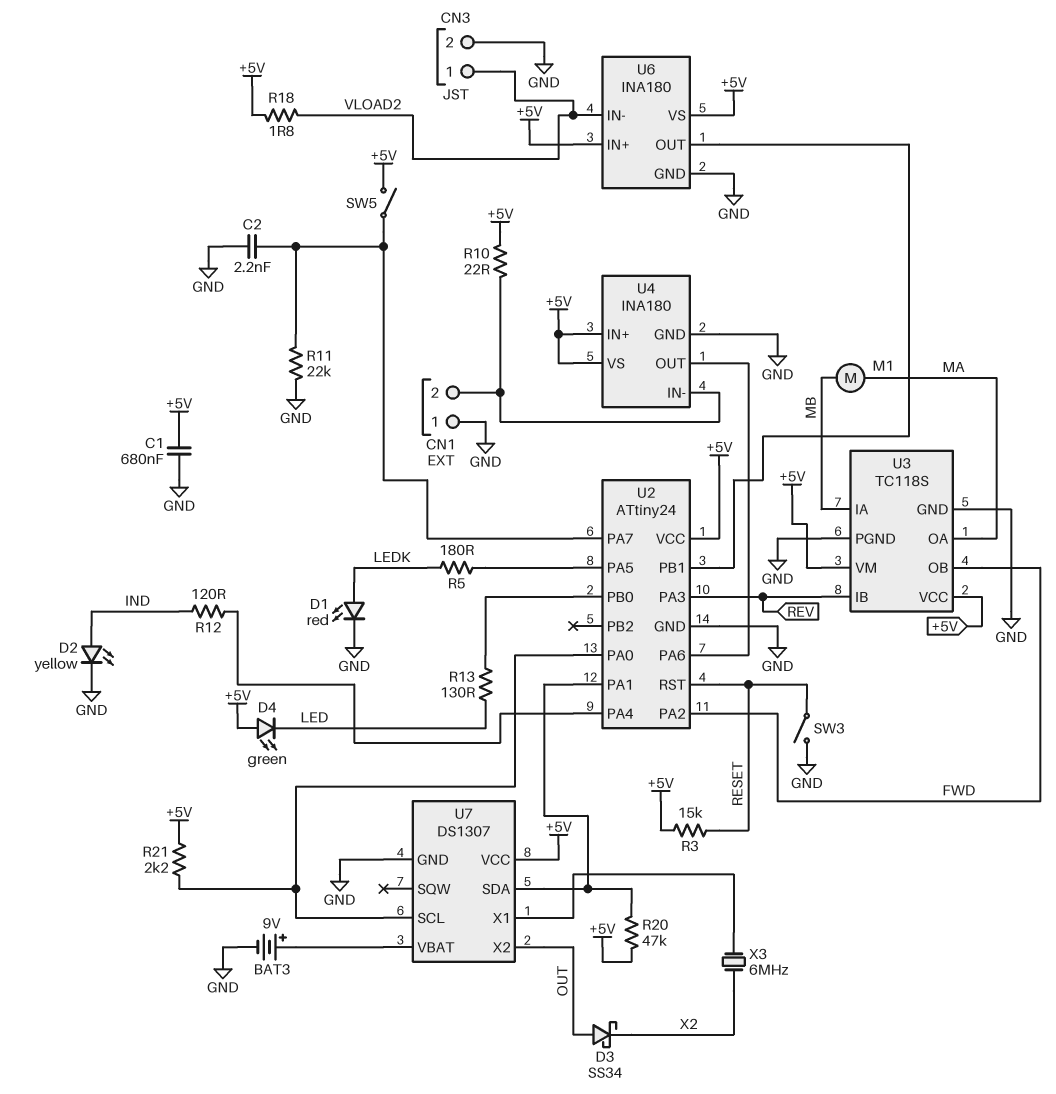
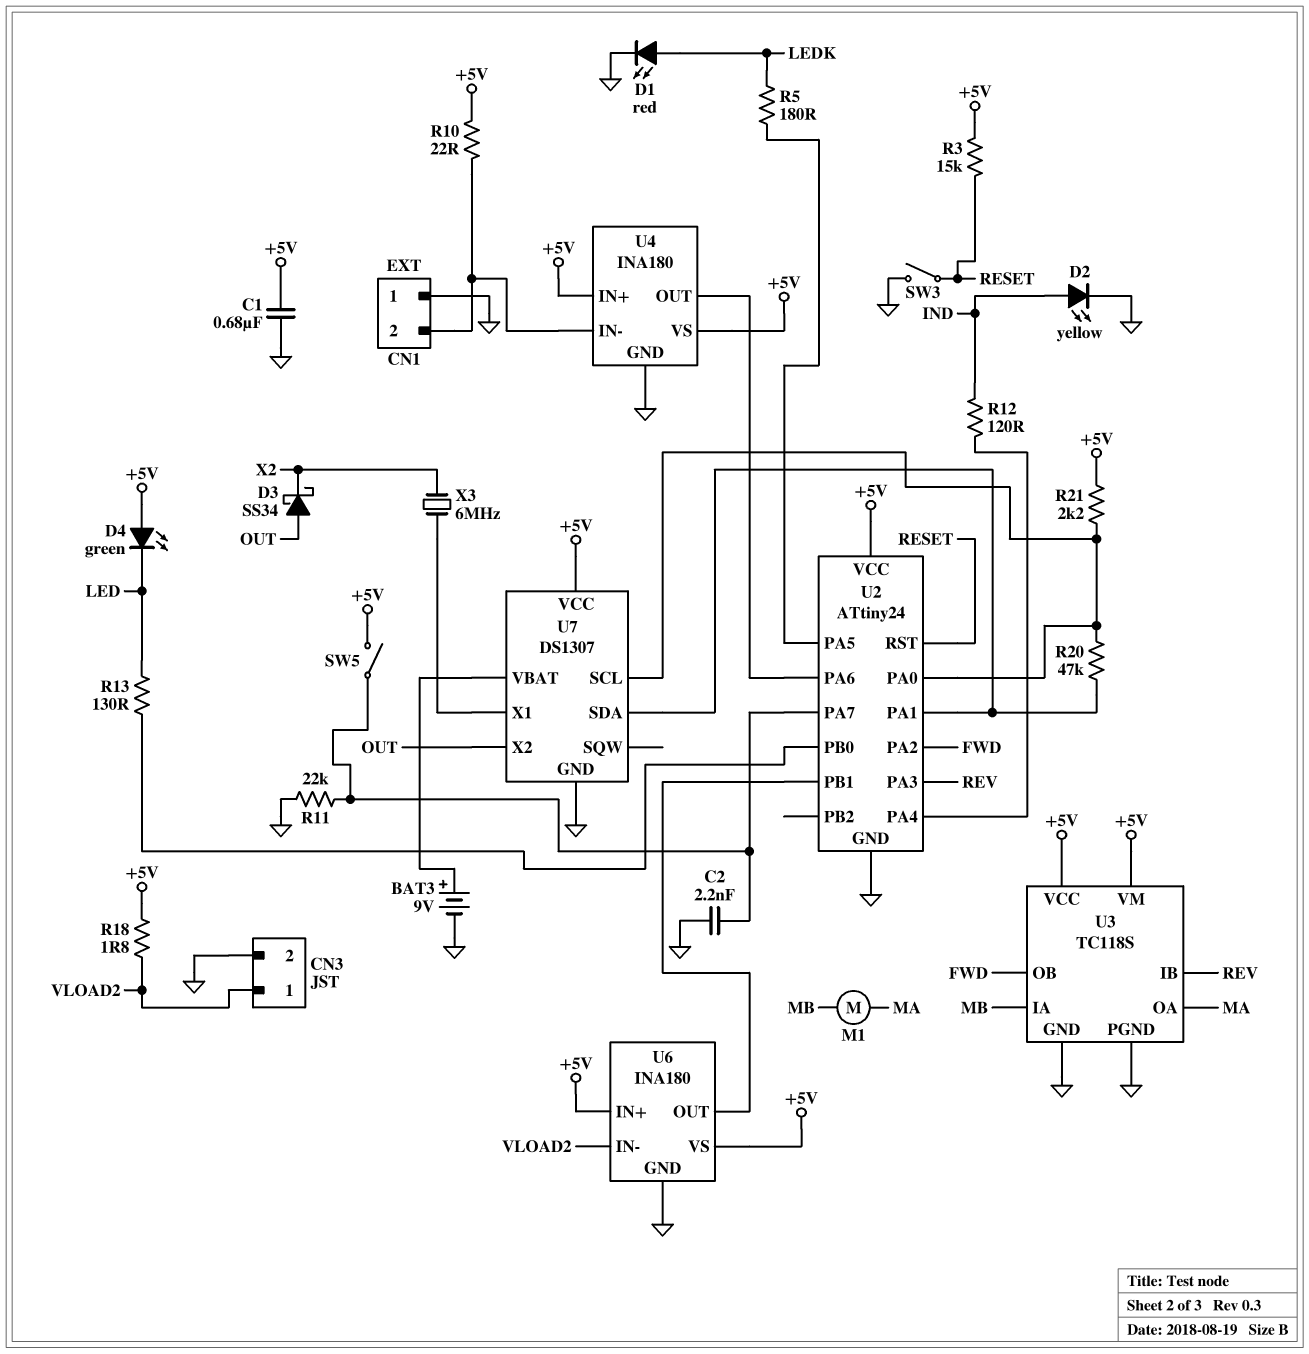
R20: 47k (+5V, U2/PA1) -> 47k (U2/PA0, U2/PA1)

